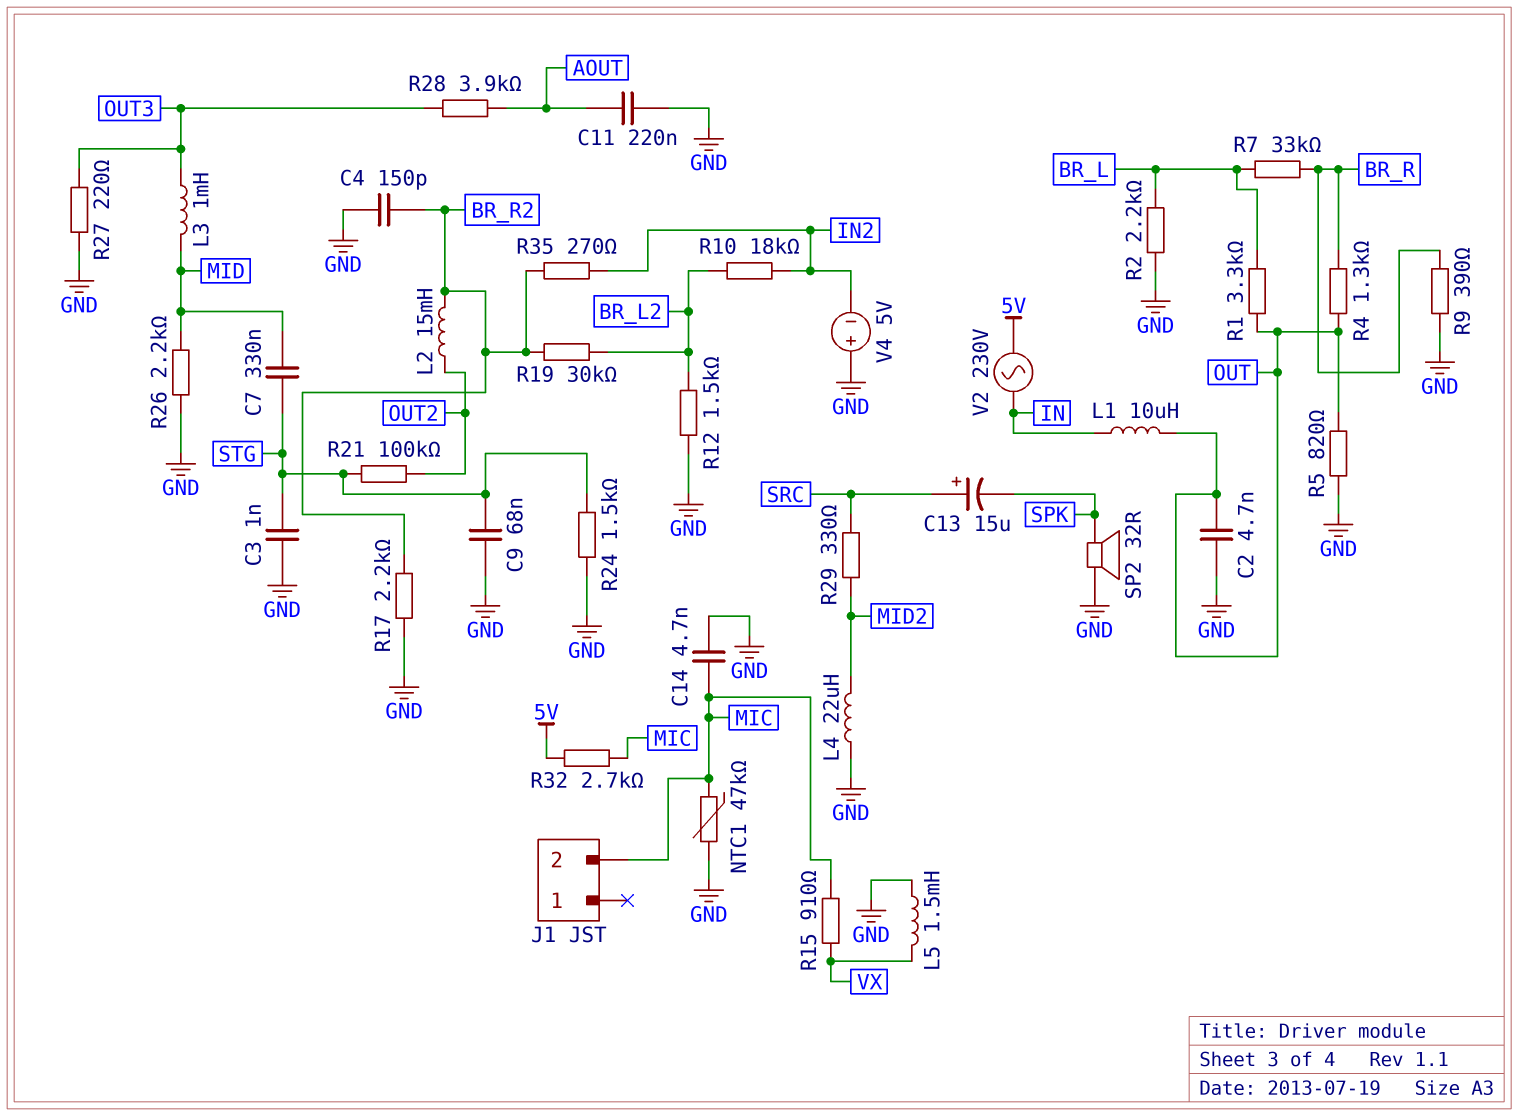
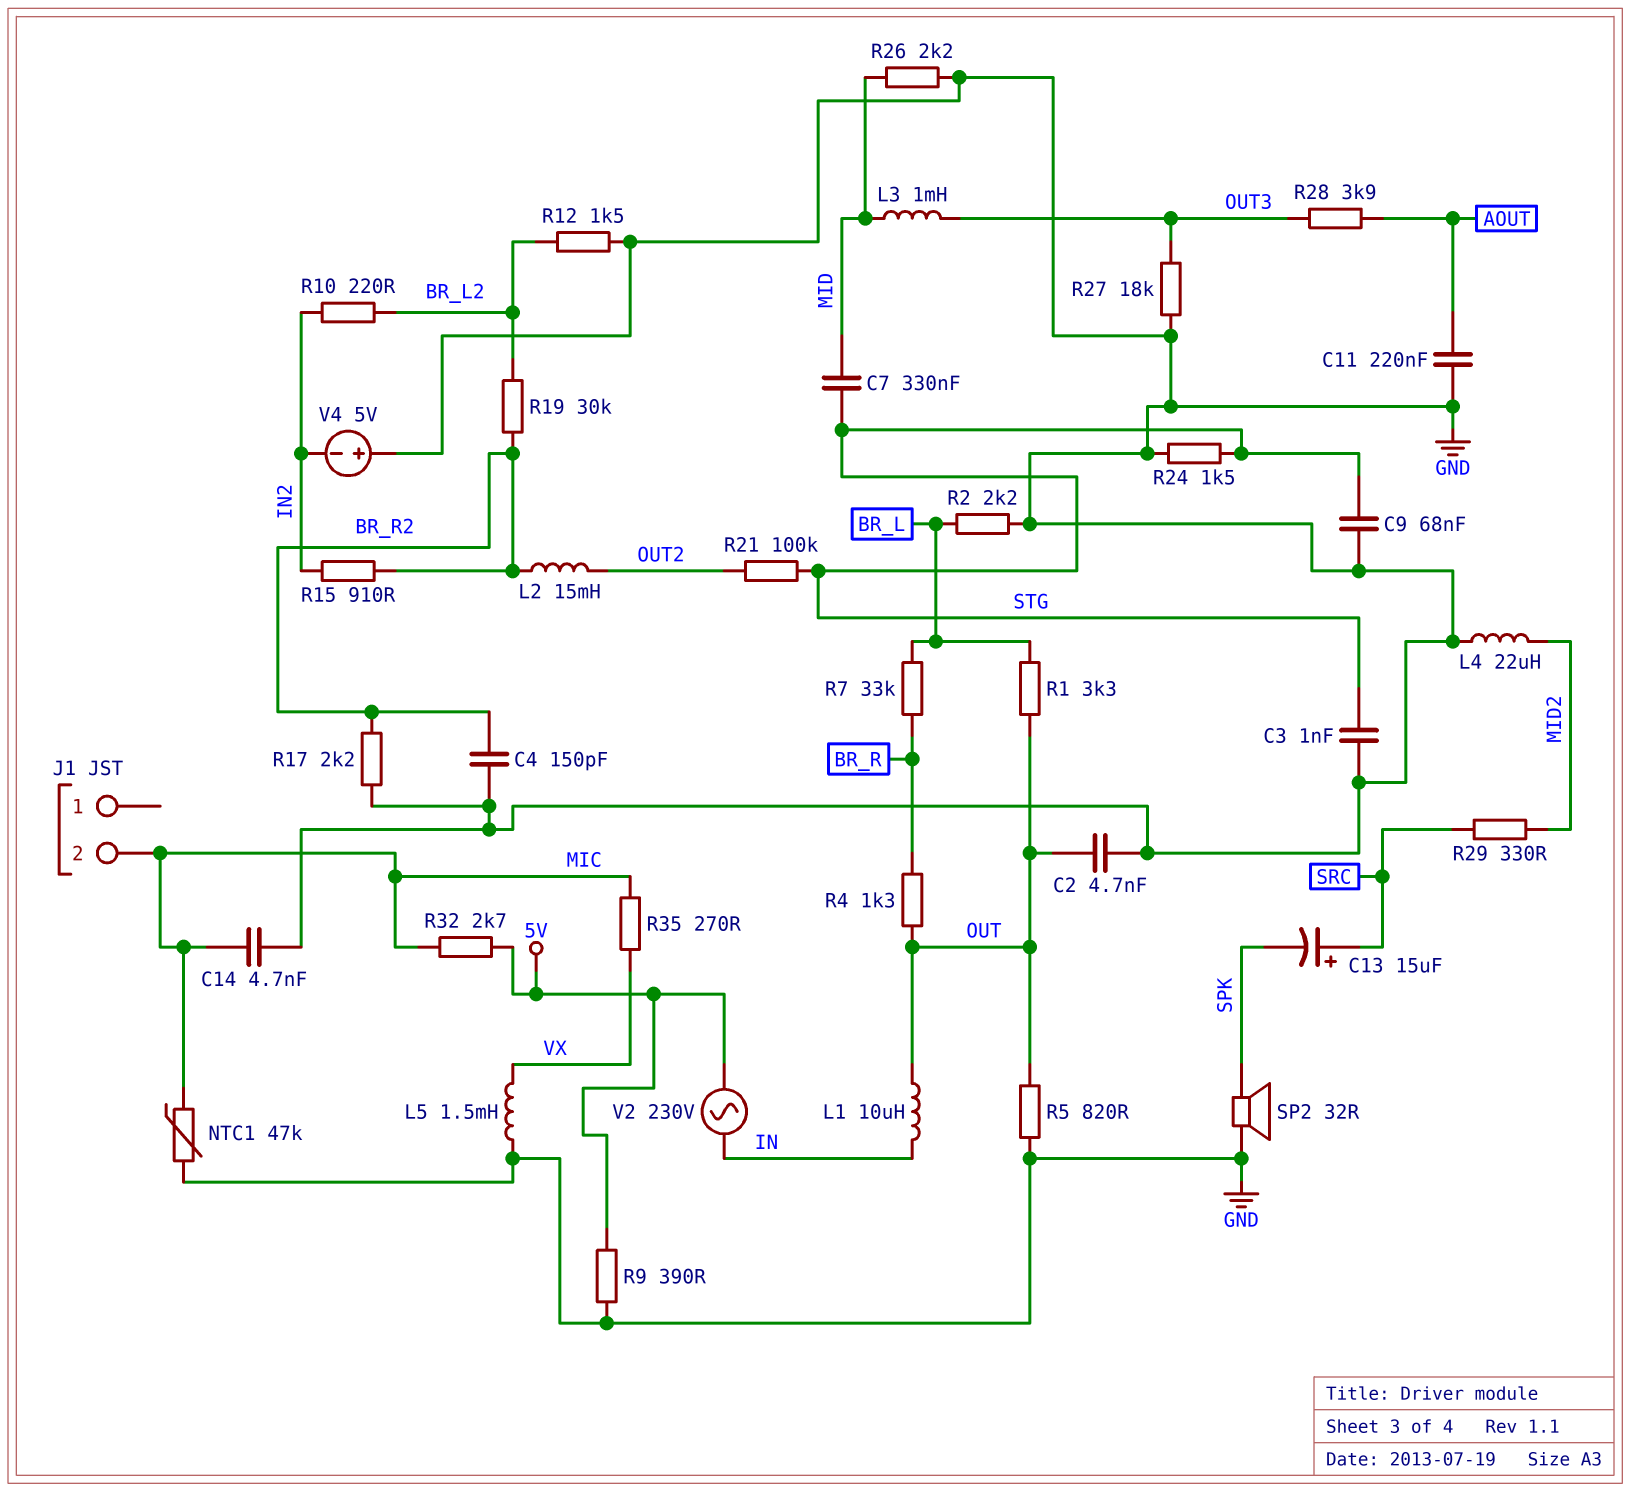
R9: 390 (BR_R, GND) -> 390 (5V, GND)
R10: 18k (BR_L2, IN2) -> 220 (BR_L2, IN2)
R15: 910 (MIC, VX) -> 910 (BR_R2, IN2)
R27: 220 (GND, OUT3) -> 18k (GND, OUT3)
R35: 270 (BR_R2, IN2) -> 270 (MIC, VX)

